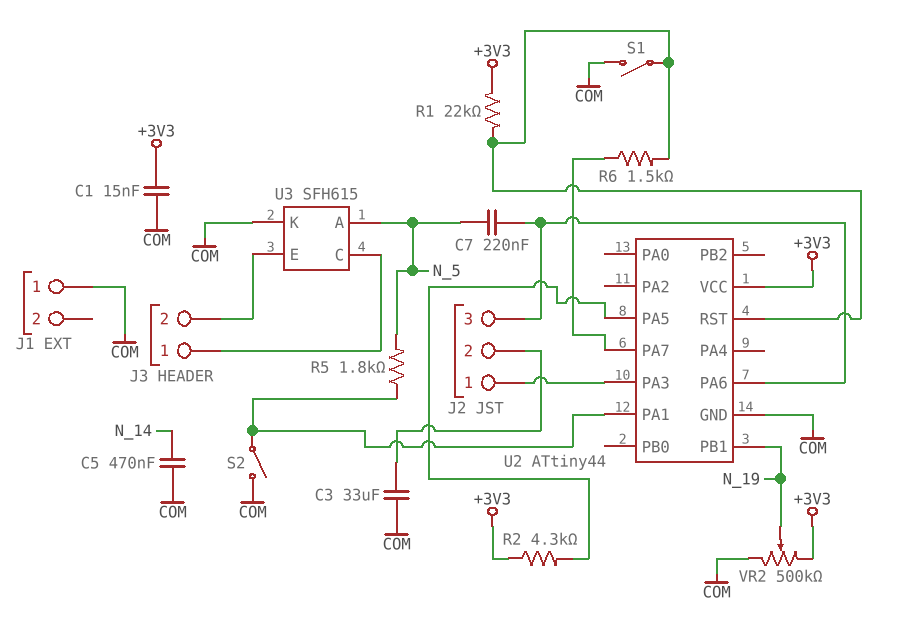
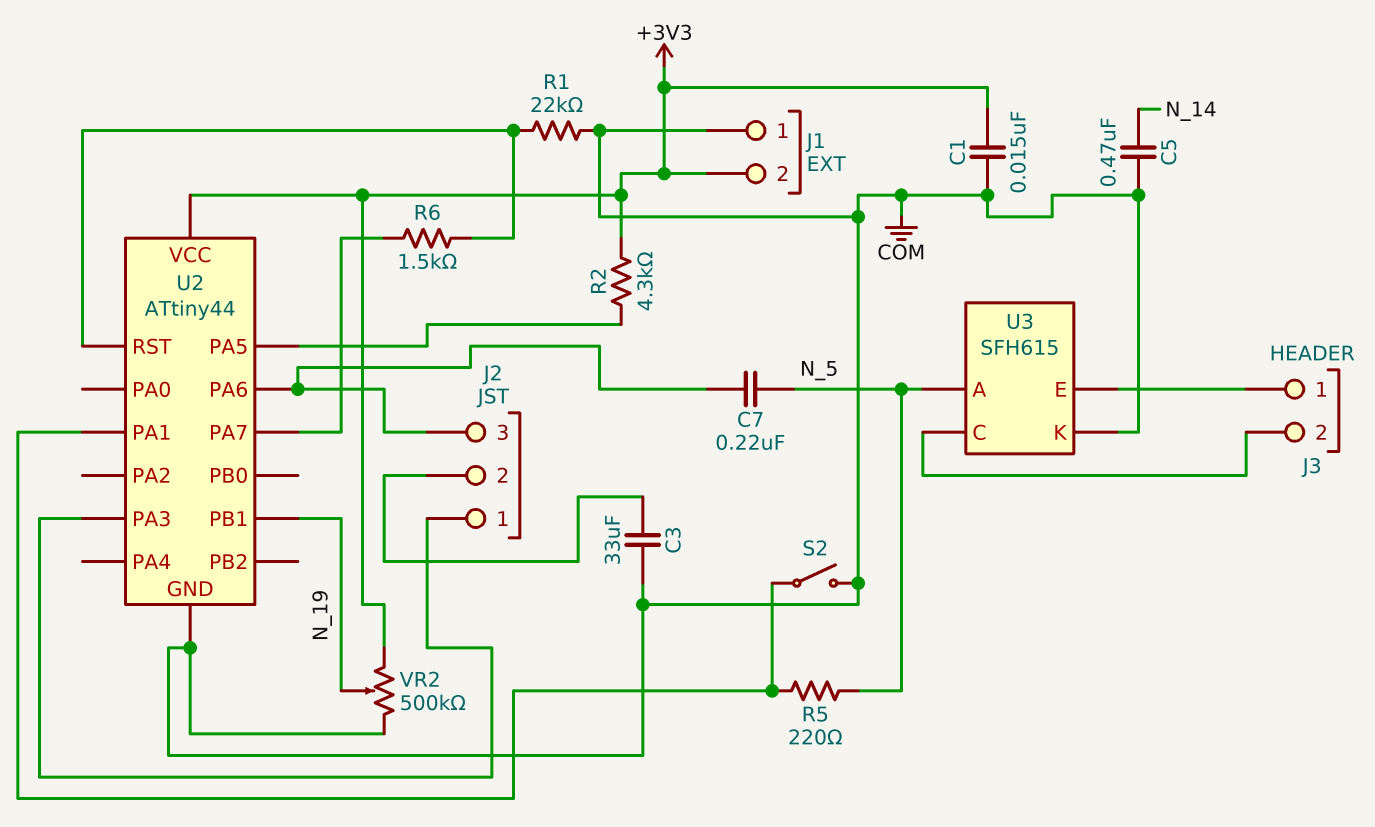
J1 pin 2: none -> +3V3
R1: 22k (+3V3, U2/RST) -> 22k (COM, U2/RST)
R5: 1.8k (N_5, U2/PA1) -> 220 (N_5, U2/PA1)
S1: switch (COM, U2/RST) -> none
U3 pin C: J3/1 -> J3/2
U3 pin E: J3/2 -> J3/1

